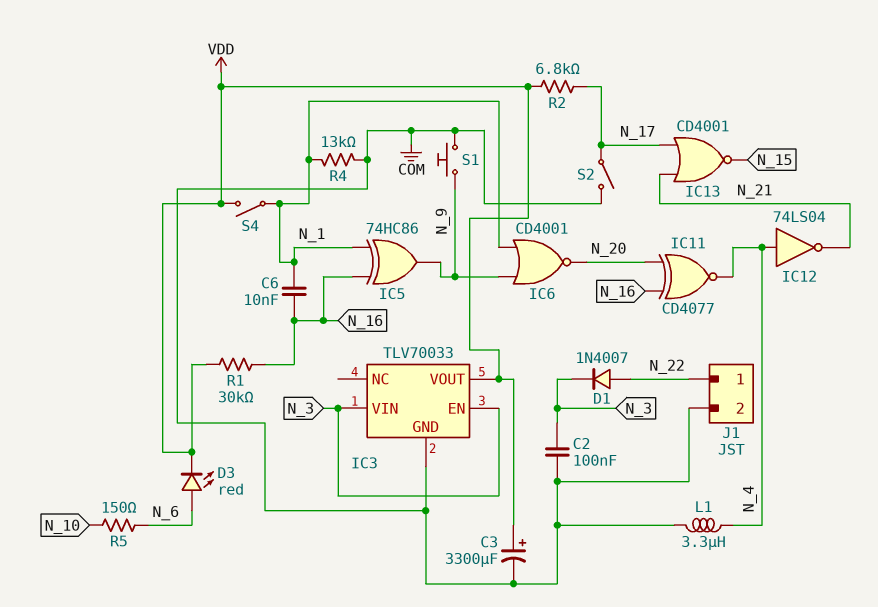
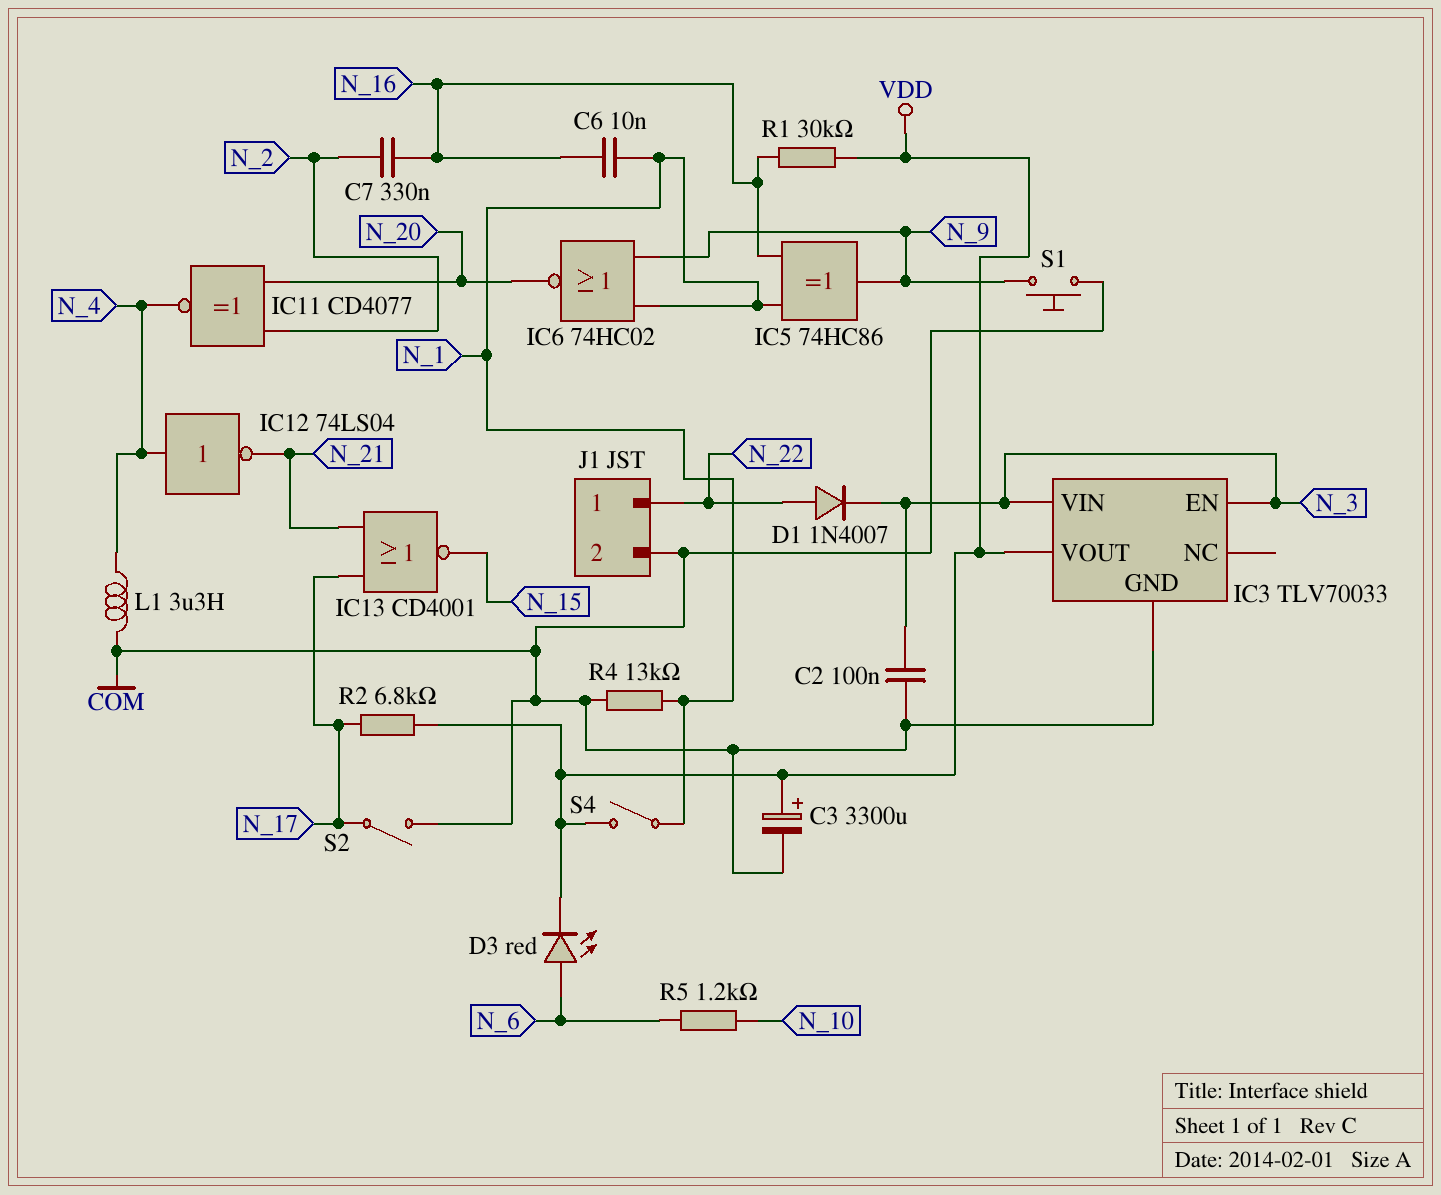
C7: none -> 330nF (N_2, N_16)
IC6: NOR CD4001 (in N_1, in N_9, out N_20) -> NOR 74HC02 (in N_1, in N_9, out N_20)
IC11: XNOR CD4077 (in N_16, in N_20, out N_4) -> XNOR CD4077 (in N_2, in N_20, out N_4)
R5: 150 (N_6, N_10) -> 1.2k (N_6, N_10)

